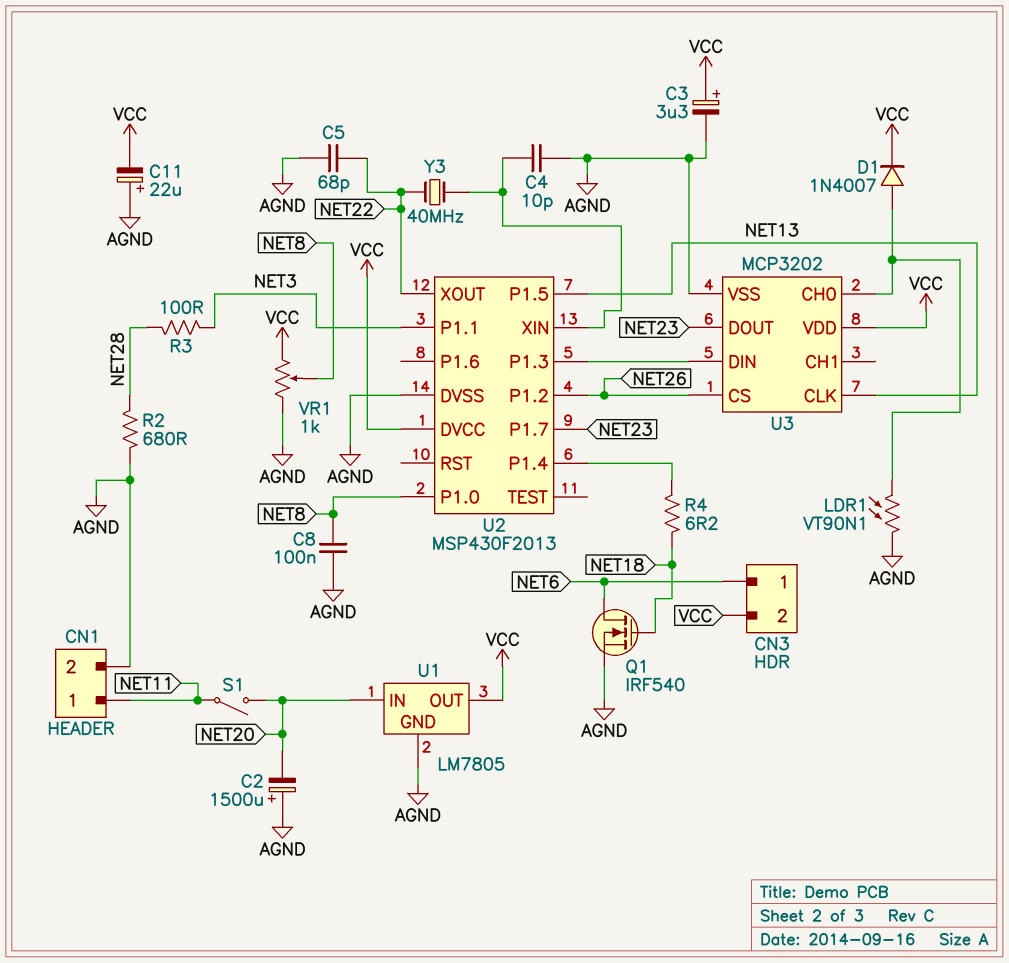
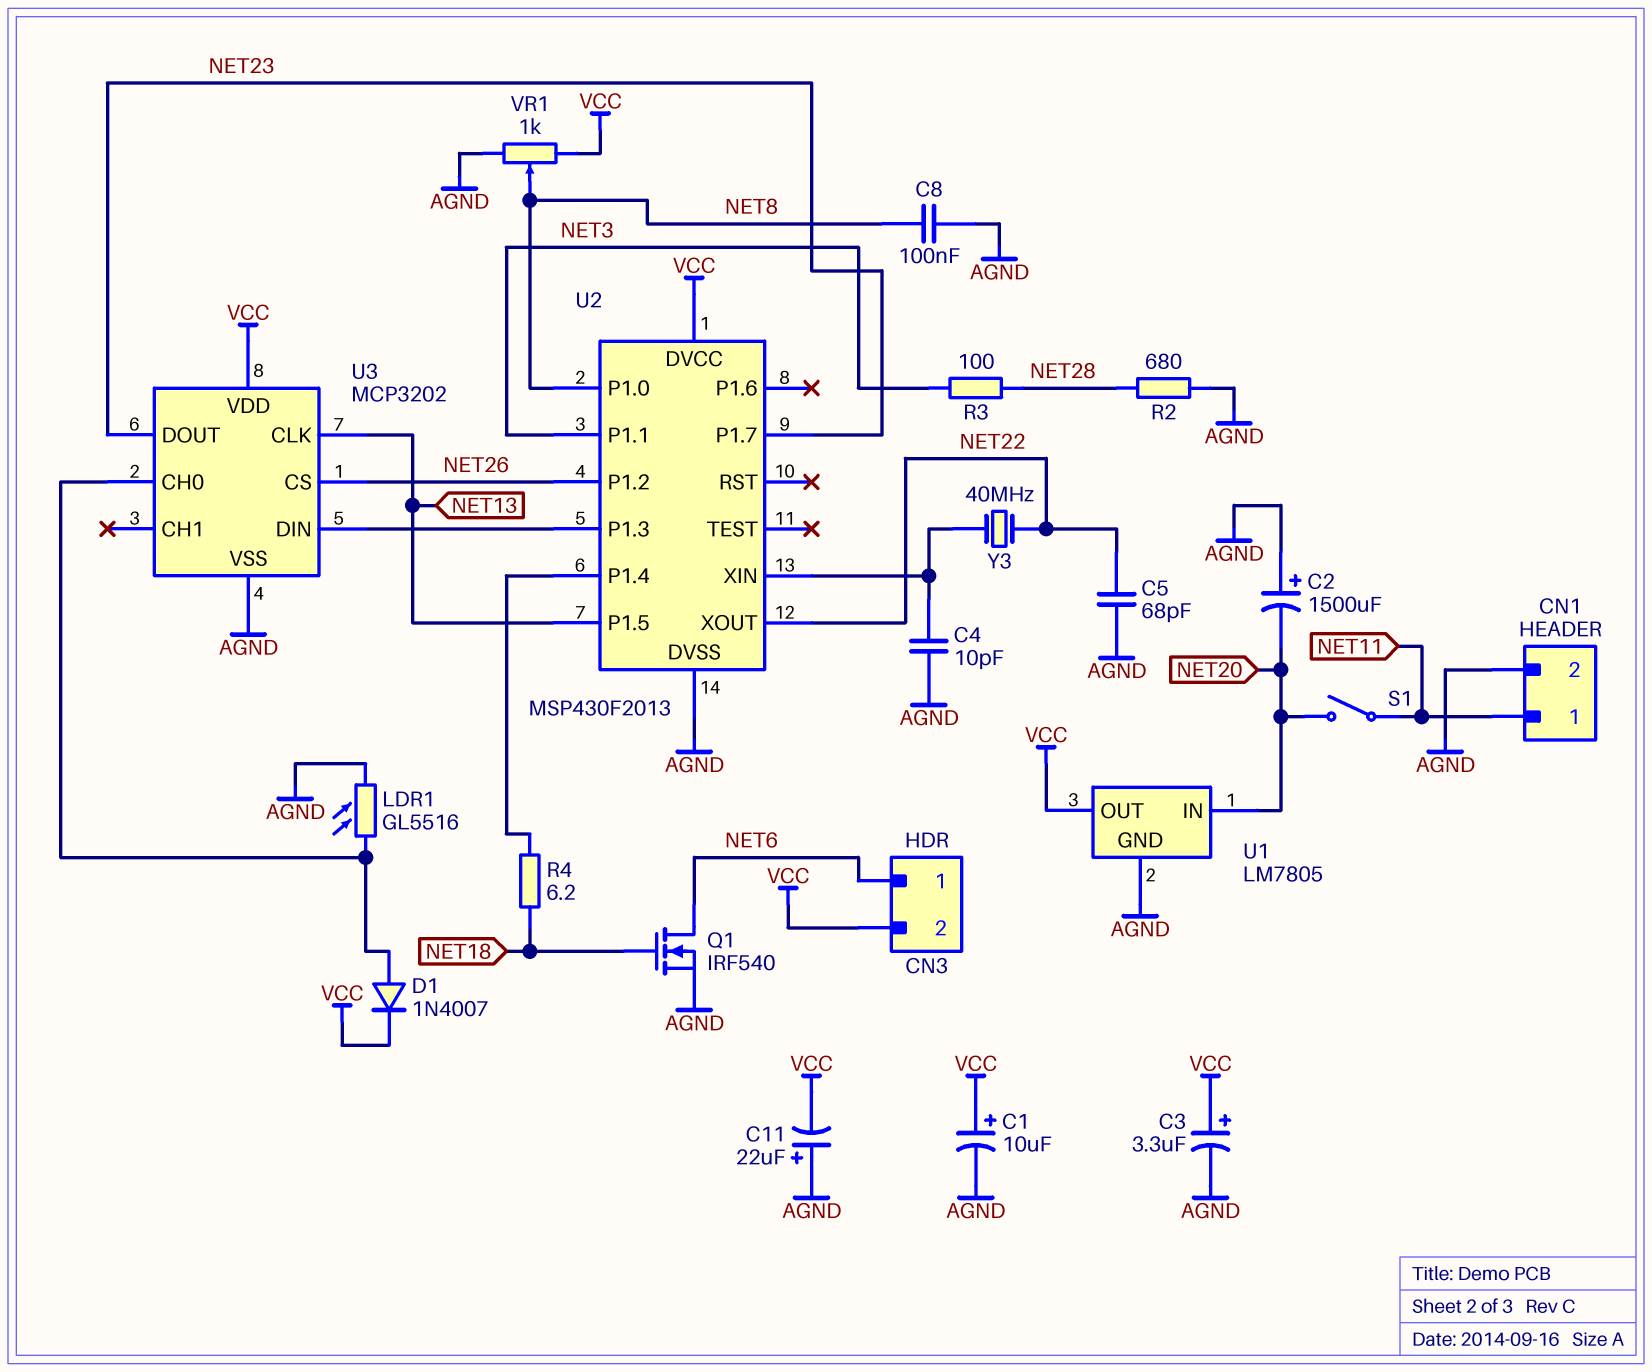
C1: none -> 10uF (plus VCC, minus AGND)
LDR1: VT90N1 (AGND, U3/CH0) -> GL5516 (AGND, U3/CH0)

